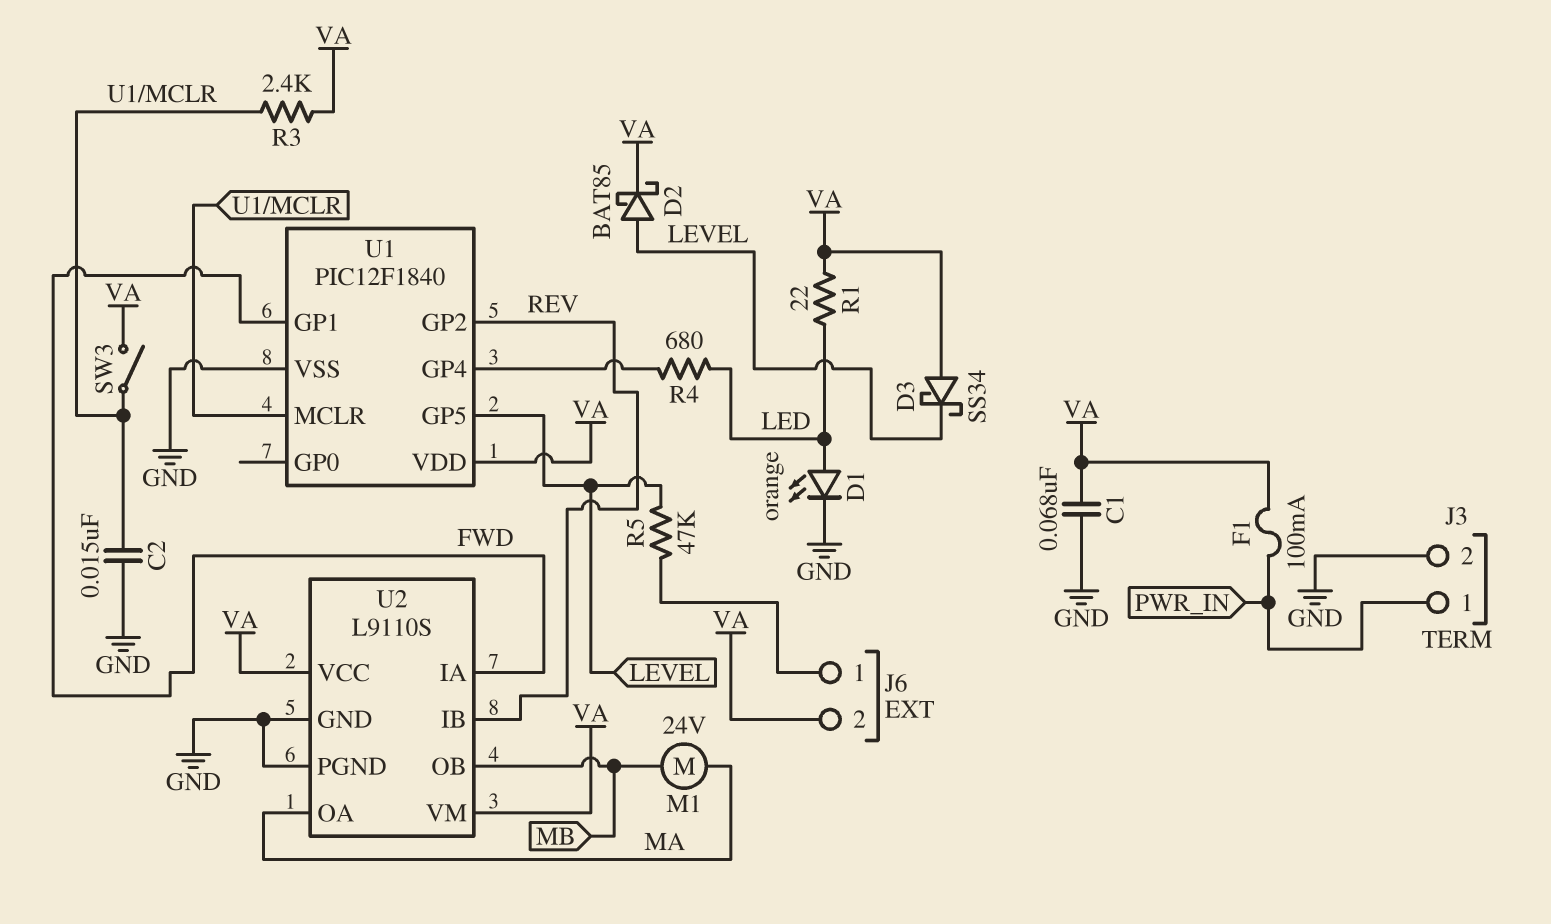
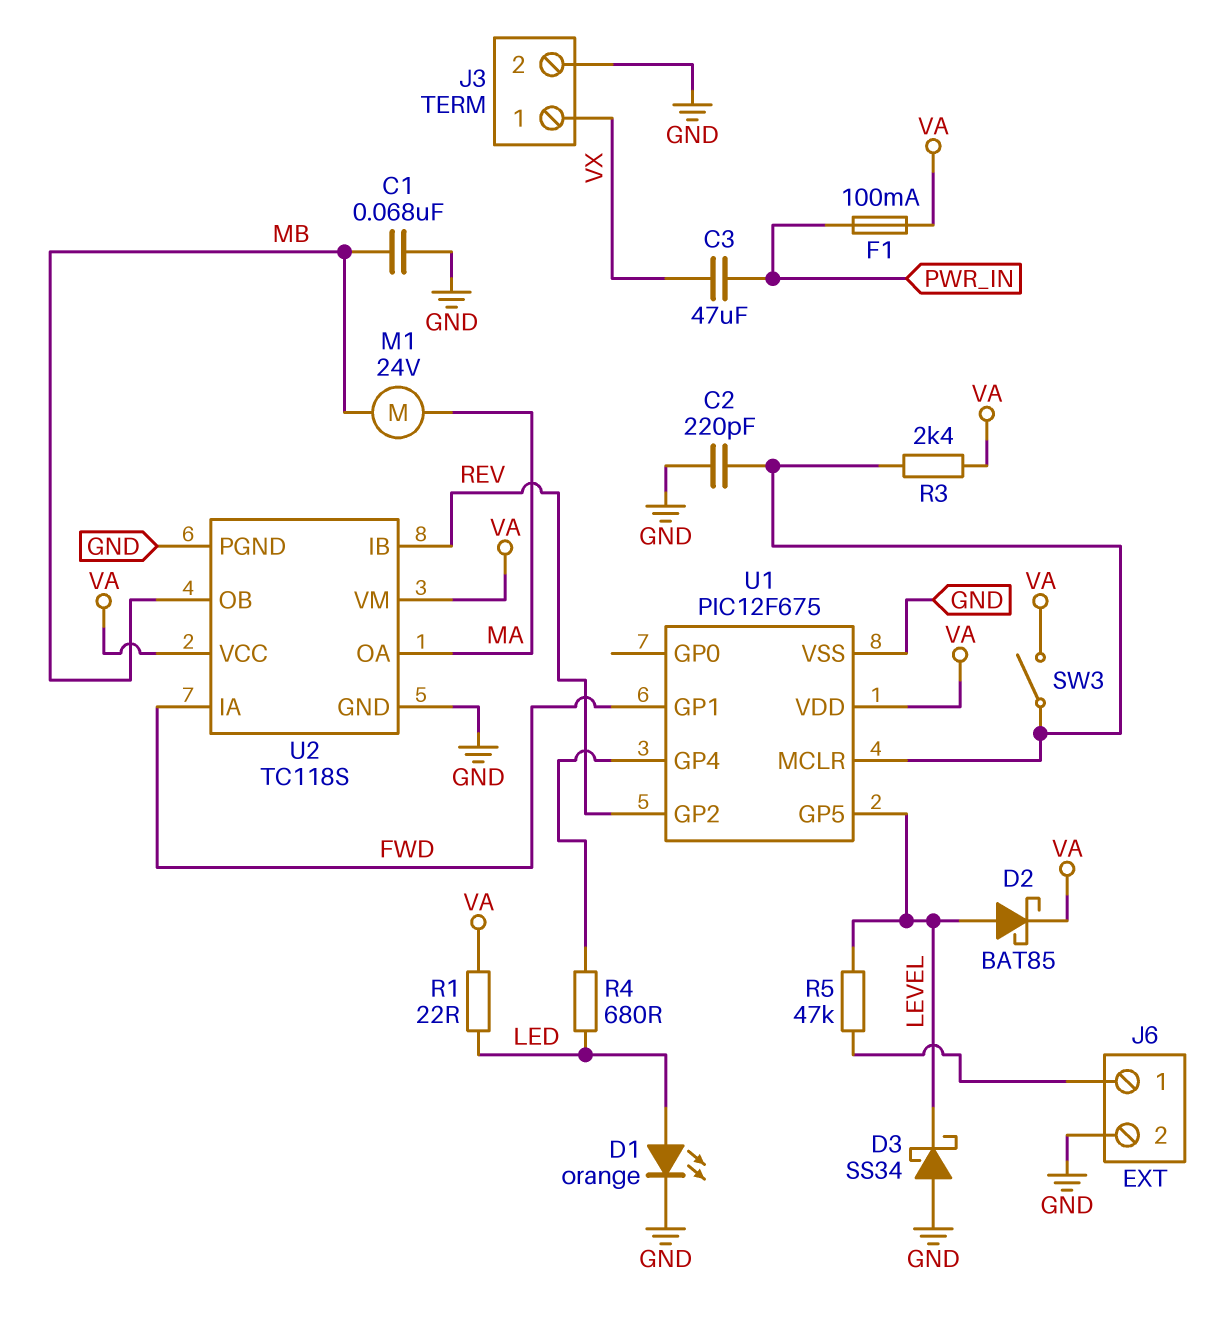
C1: 68nF (GND, VA) -> 68nF (GND, MB)
C2: 15nF (GND, U1/MCLR) -> 220pF (GND, U1/MCLR)
C3: none -> 47uF (PWR_IN, VX)
D3: schottky SS34 (A VA, K LEVEL) -> schottky SS34 (A GND, K LEVEL)
J3 pin 1: PWR_IN -> VX
J6 pin 2: VA -> GND
U1: PIC12F1840 -> PIC12F675
U2: L9110S -> TC118S

